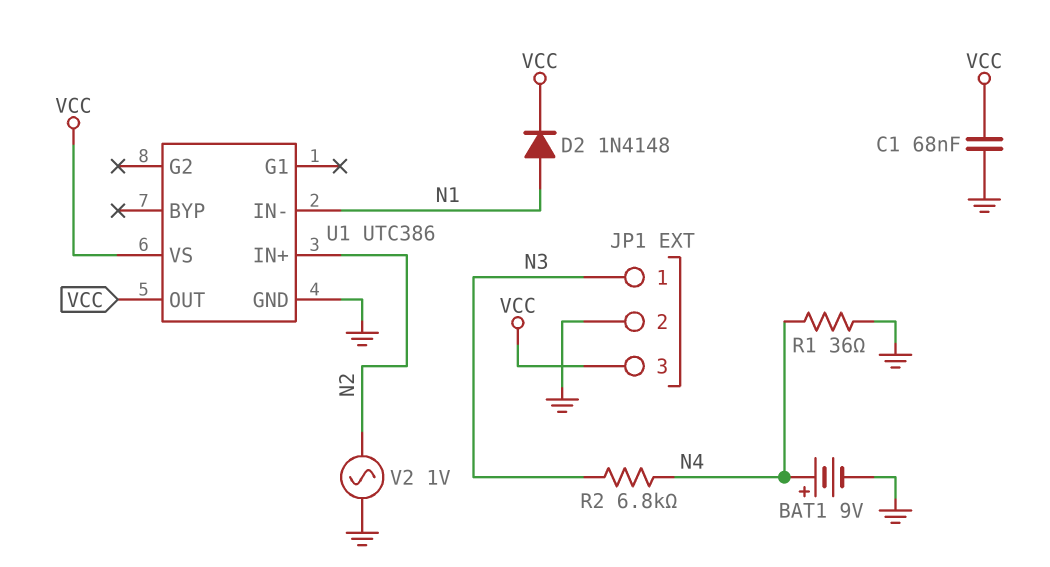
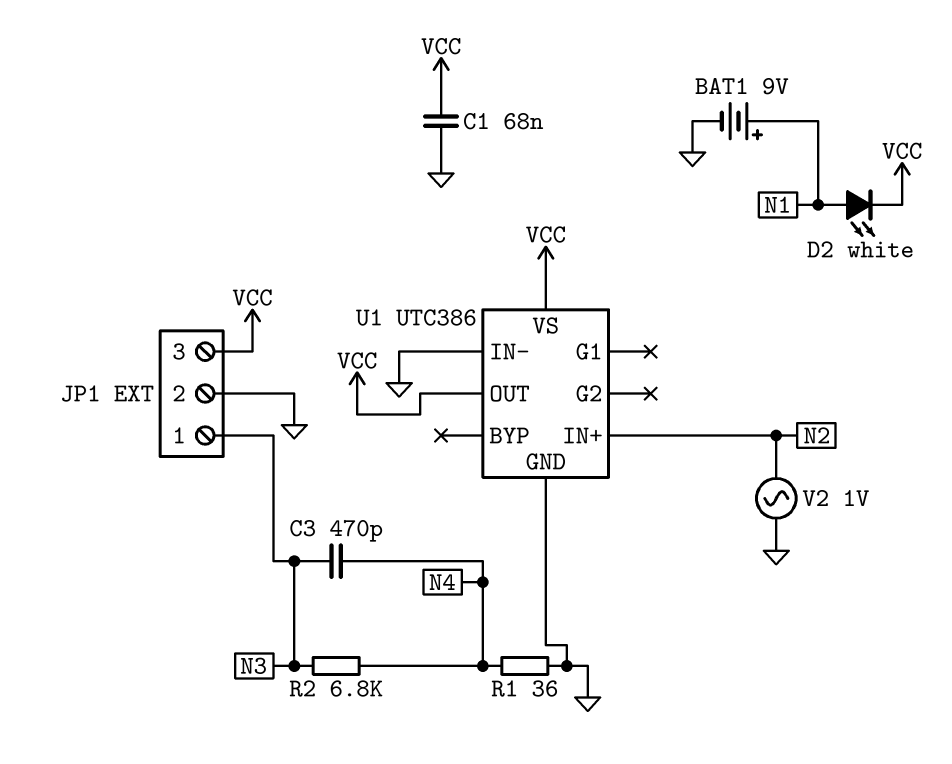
BAT1: 9V (plus N4, minus GND) -> 9V (plus N1, minus GND)
C3: none -> 470pF (N3, N4)
D2: diode 1N4148 (A N1, K VCC) -> LED white (A N1, K VCC)
U1 pin IN-: N1 -> GND

